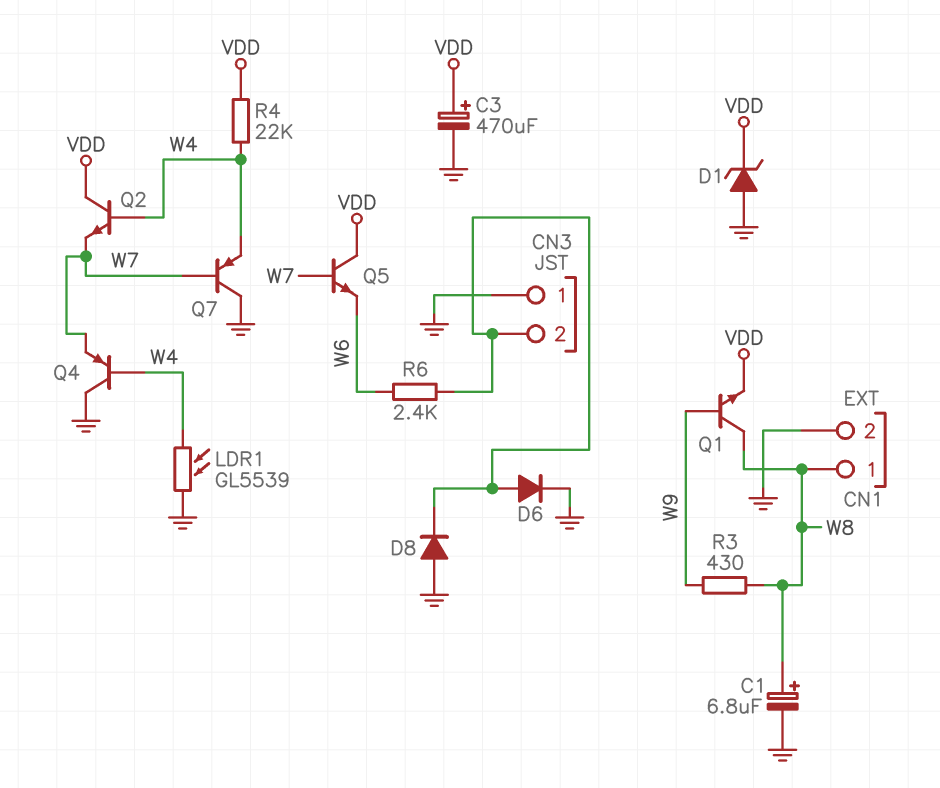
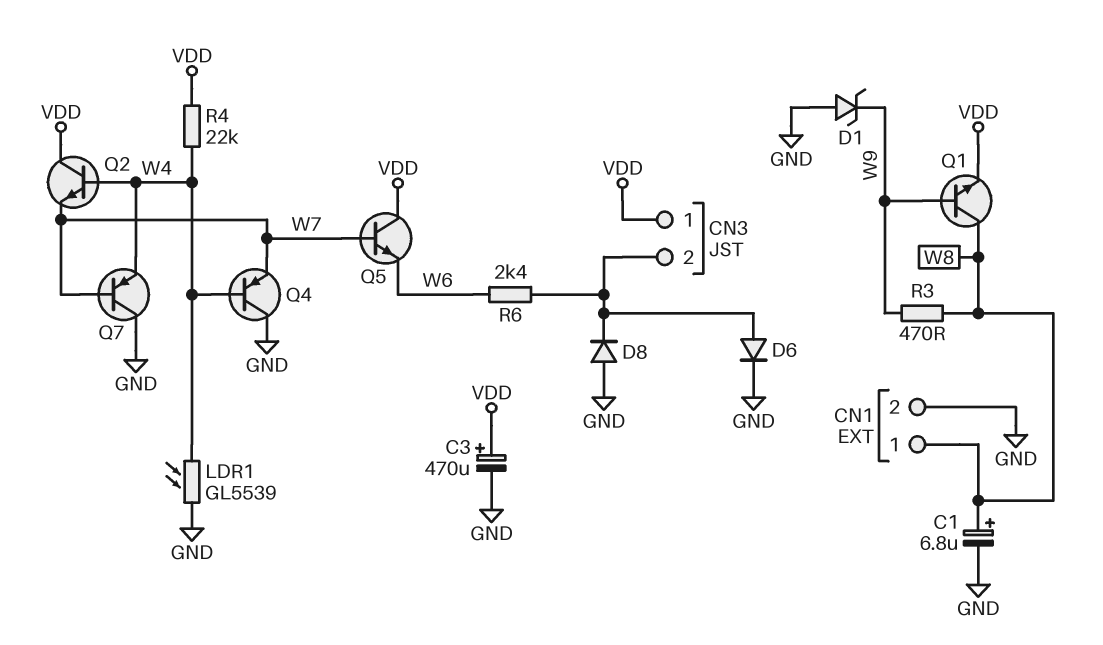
CN3 pin 1: GND -> VDD
D1: zener (A GND, K VDD) -> zener (A GND, K W9)
R3: 430 (W8, W9) -> 470 (W8, W9)

